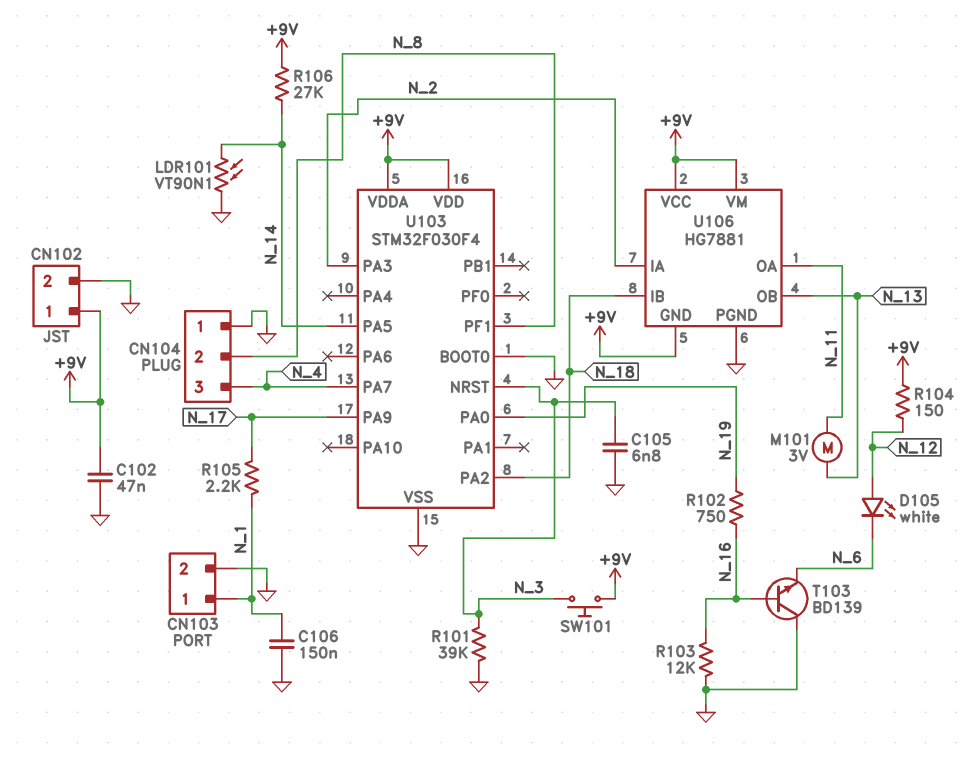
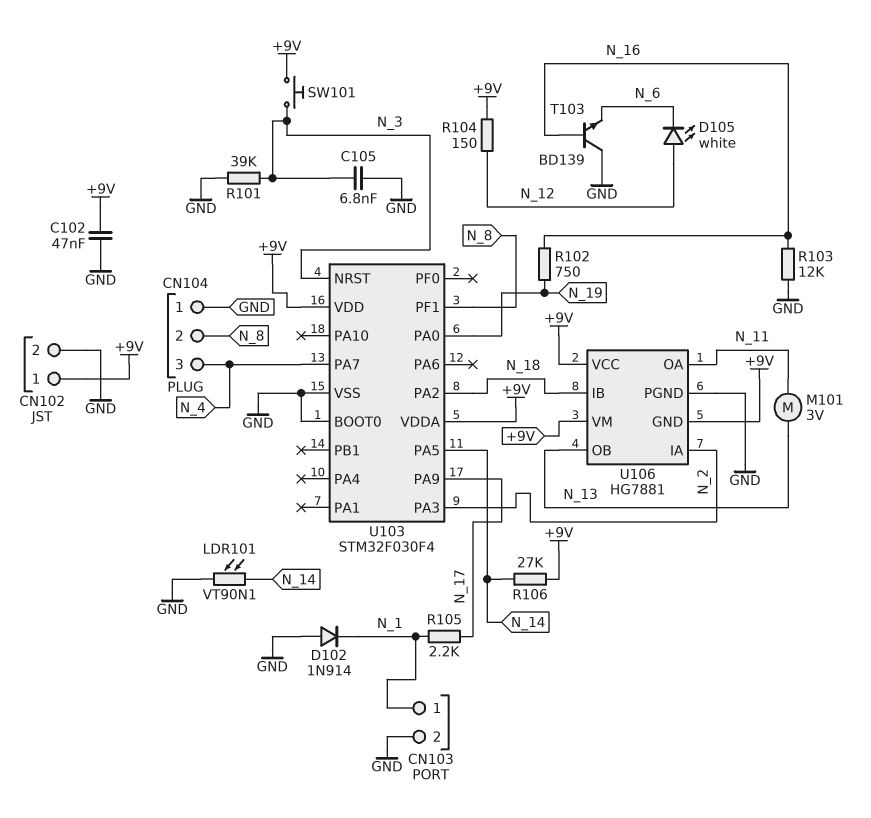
C106: 150nF (GND, N_1) -> none
D102: none -> diode 1N914 (A GND, K N_1)

